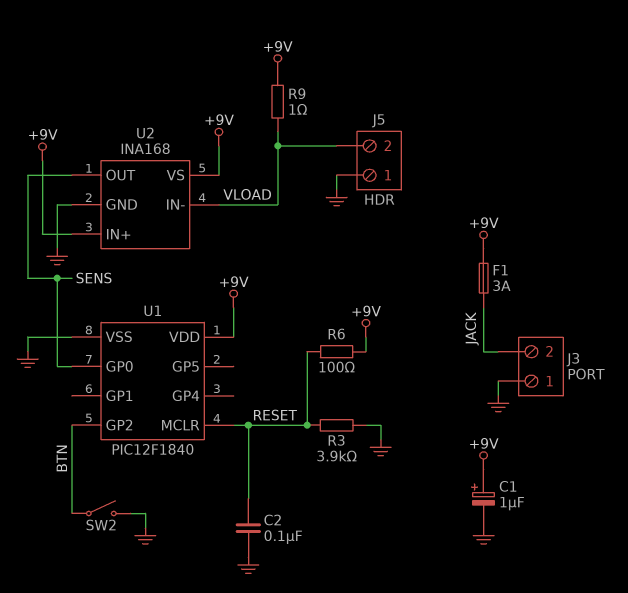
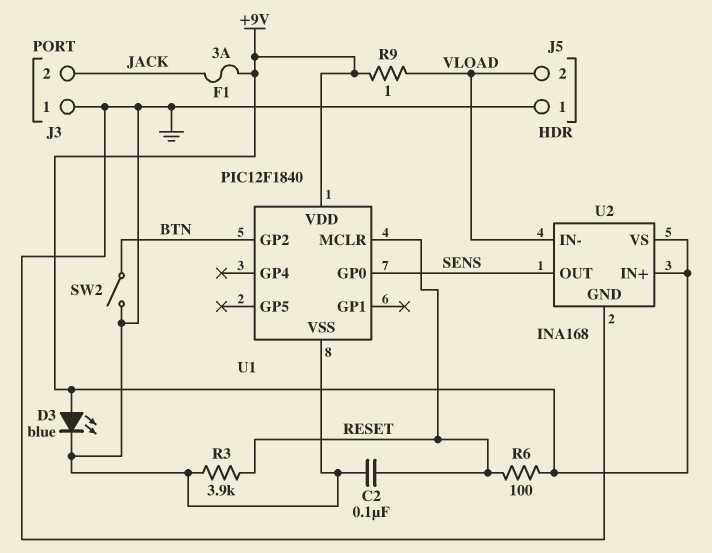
C1: 1uF (plus +9V, minus GND) -> none
D3: none -> LED blue (A +9V, K GND)

